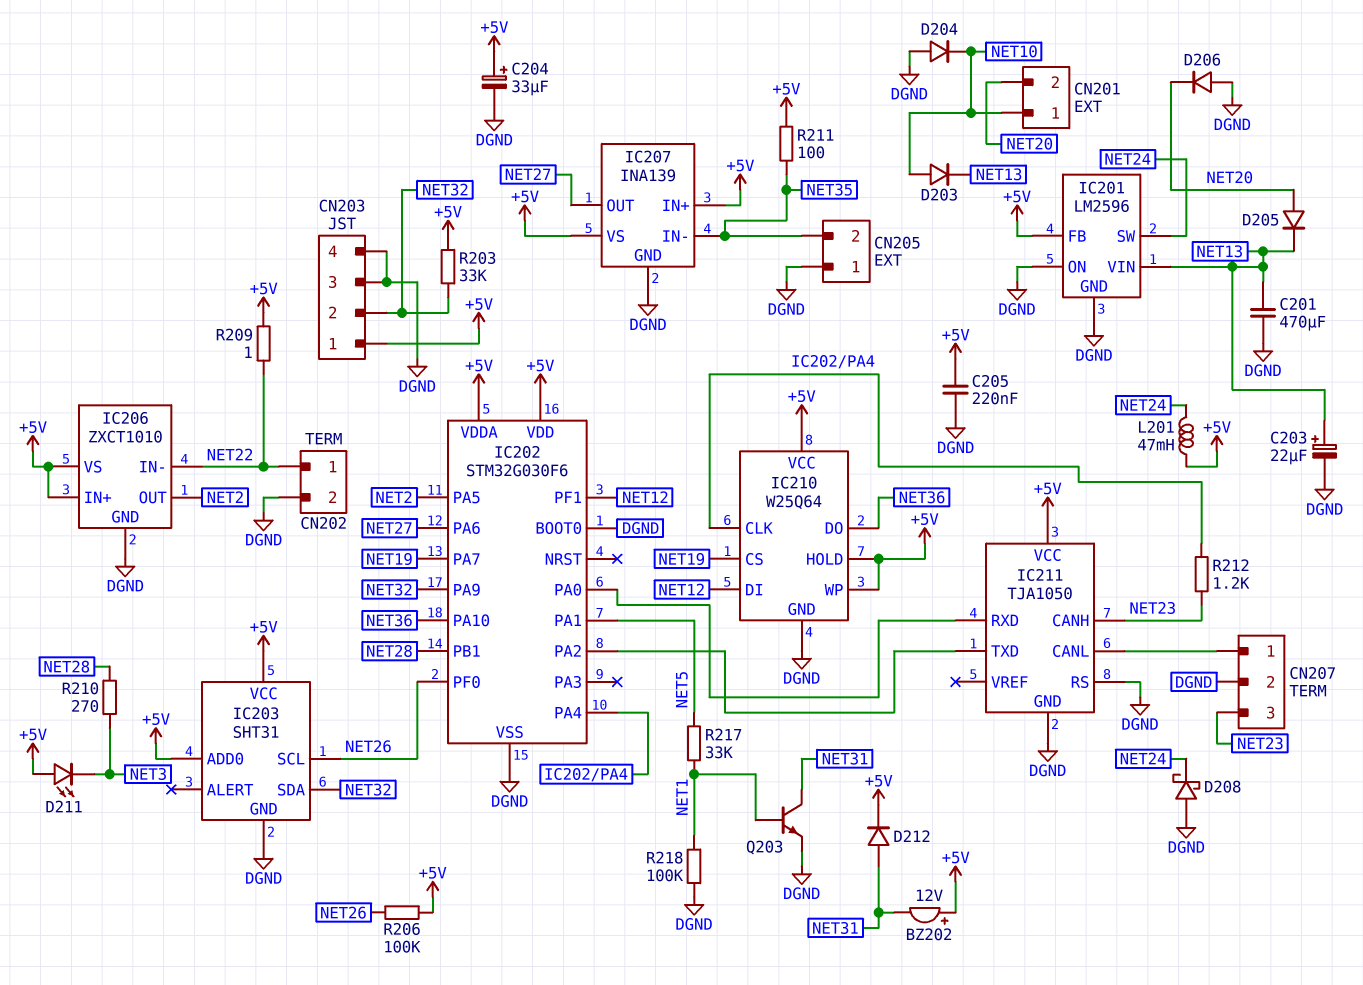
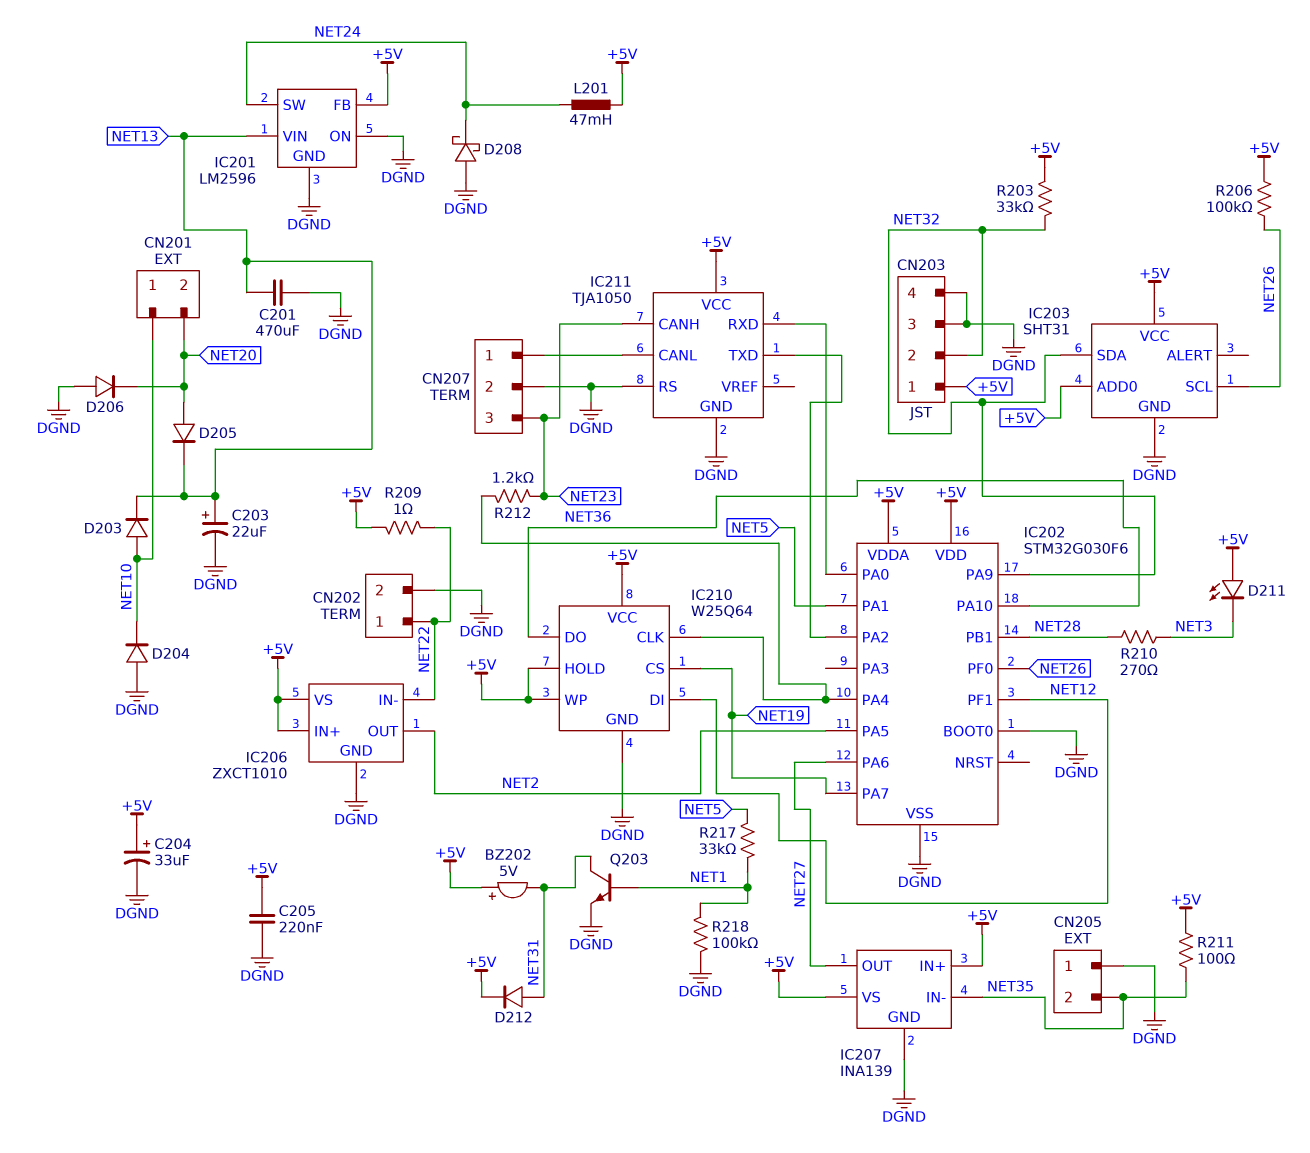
BZ202: buzzer 12V (plus +5V, minus NET31) -> buzzer 5V (plus +5V, minus NET31)

